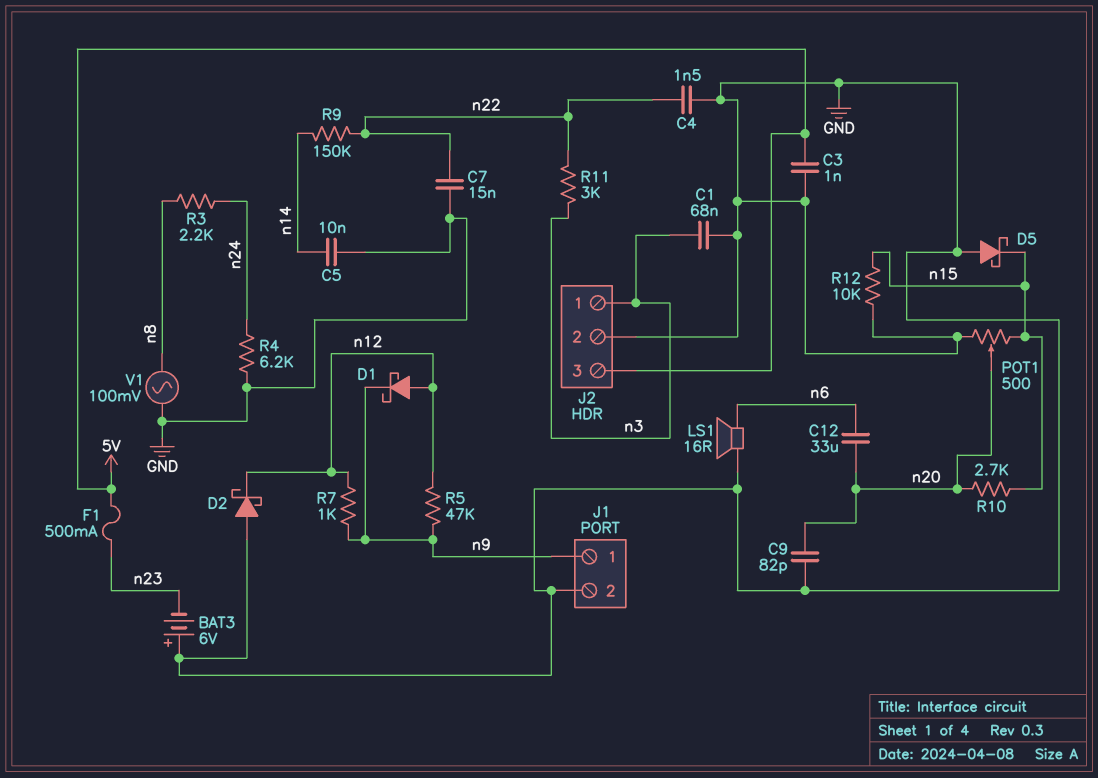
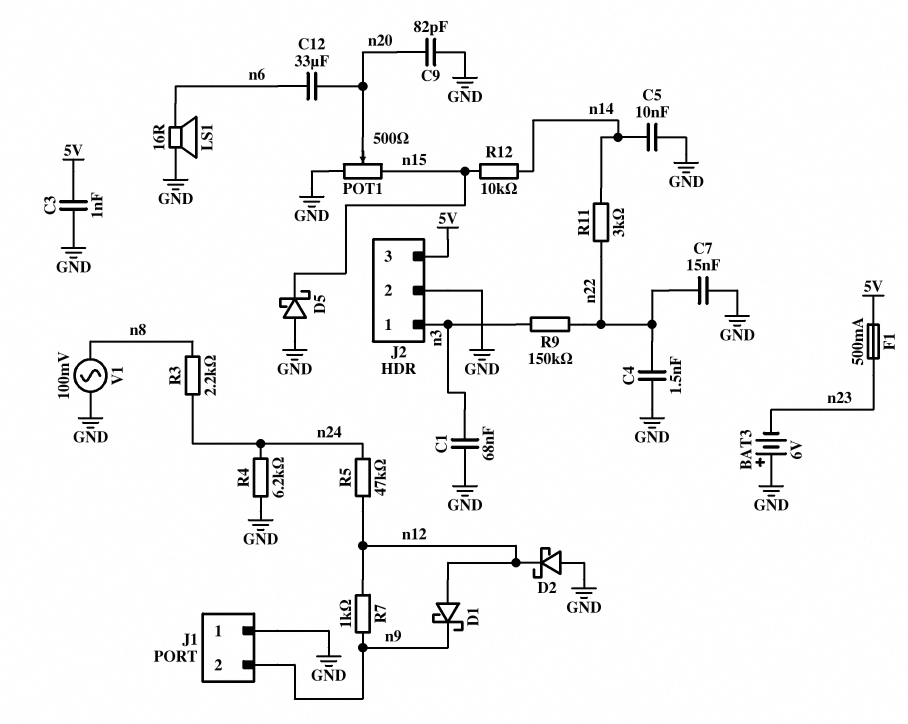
J1 pin 1: n9 -> GND
J1 pin 2: GND -> n9
R5: 47k (n9, n12) -> 47k (n12, n24)
R9: 150k (n14, n22) -> 150k (n3, n22)
R10: 2.7k (n15, n20) -> none
R11: 3k (n3, n22) -> 3k (n14, n22)
R12: 10k (GND, n15) -> 10k (n14, n15)

